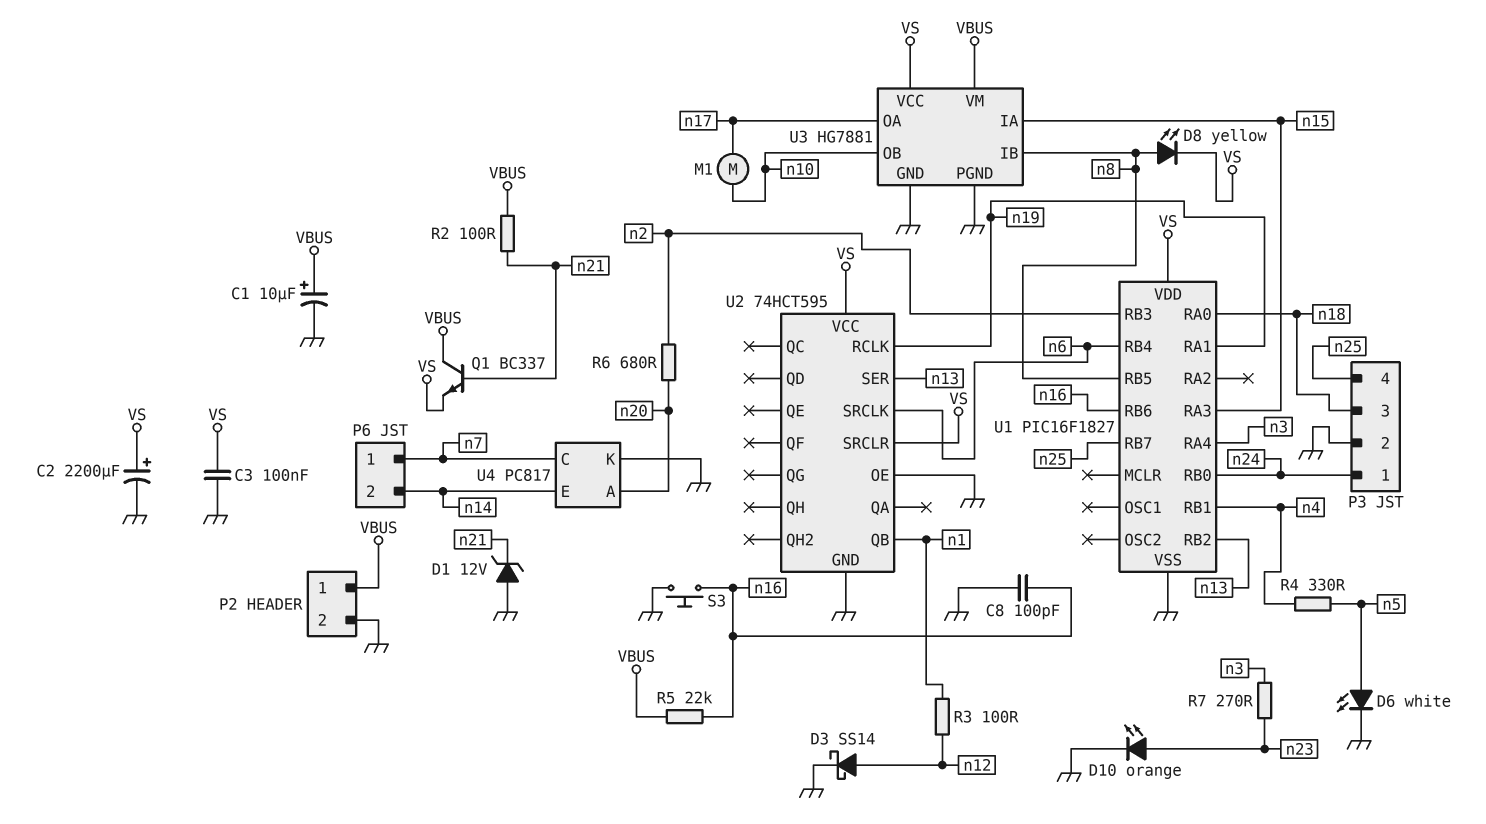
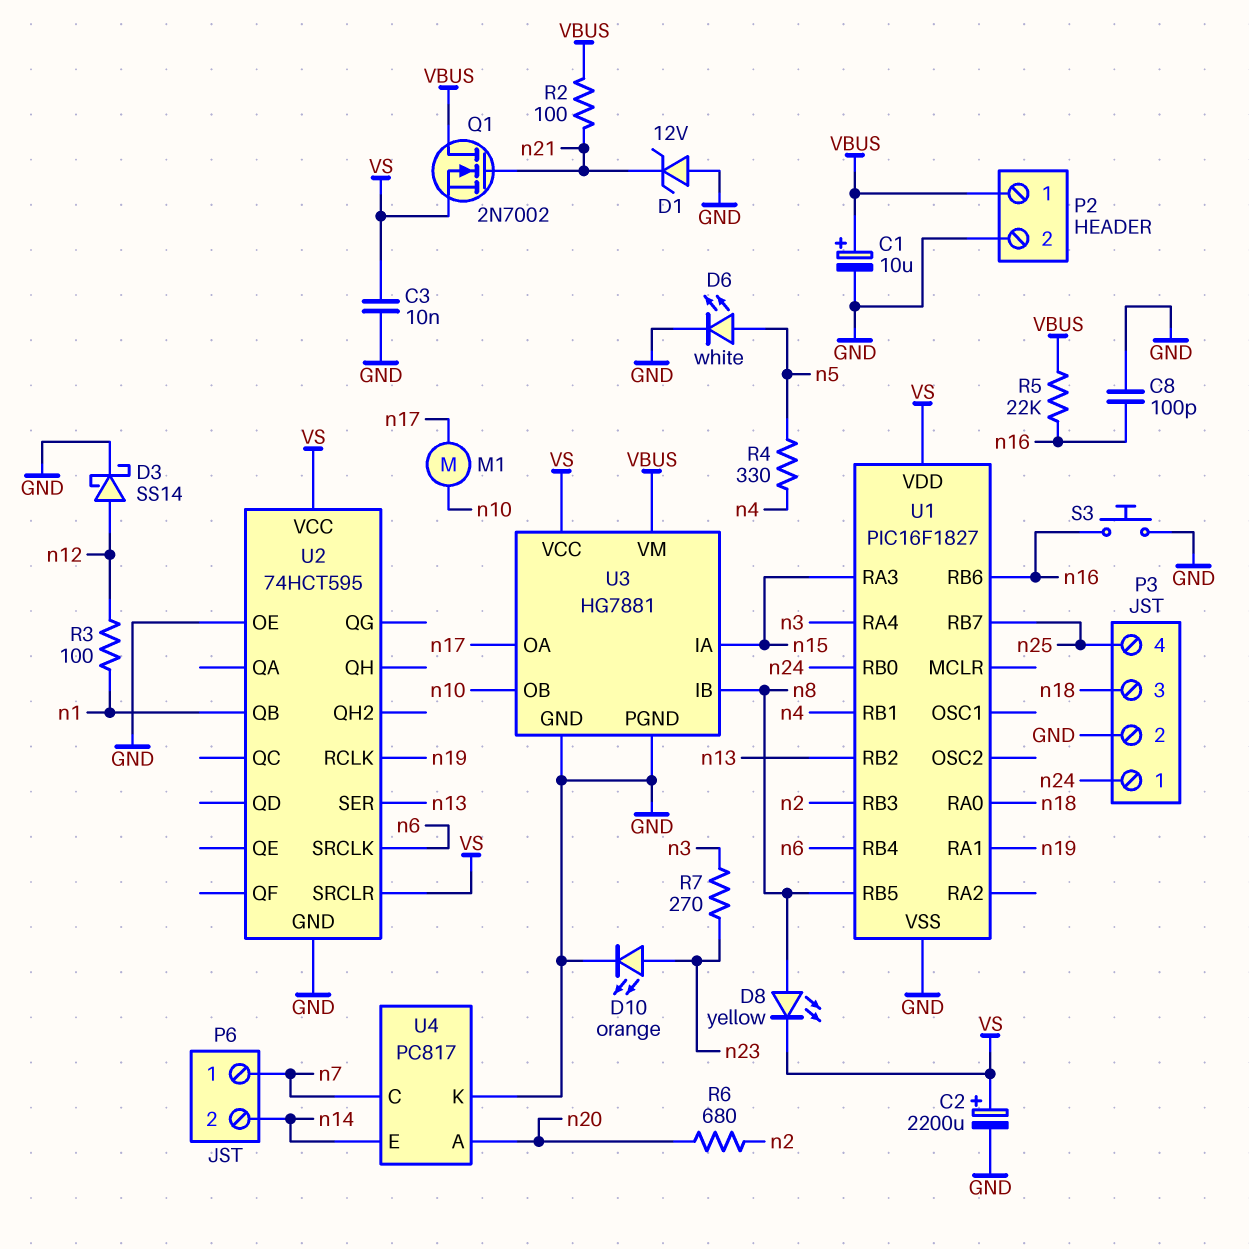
C3: 100nF (GND, VS) -> 10nF (GND, VS)
Q1: NPN BC337 (B n21, C VBUS, E VS) -> NMOS 2N7002 (G n21, D VBUS, S VS)

